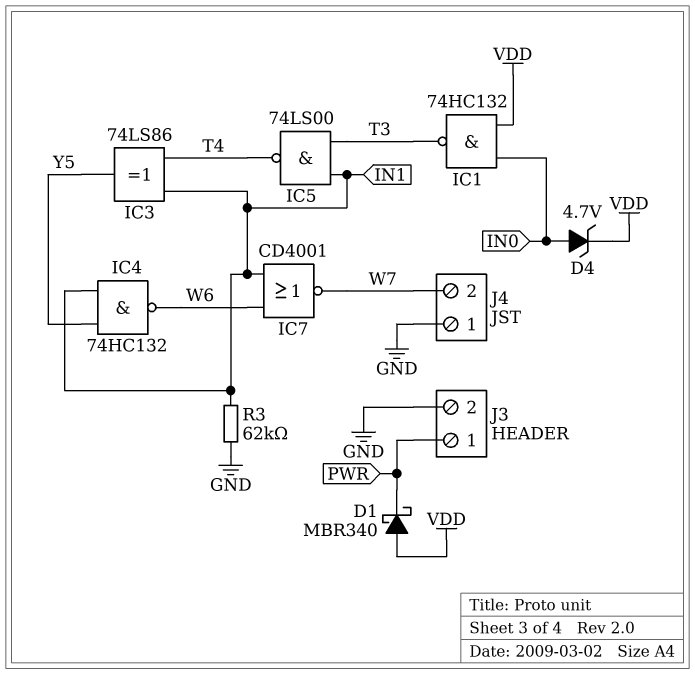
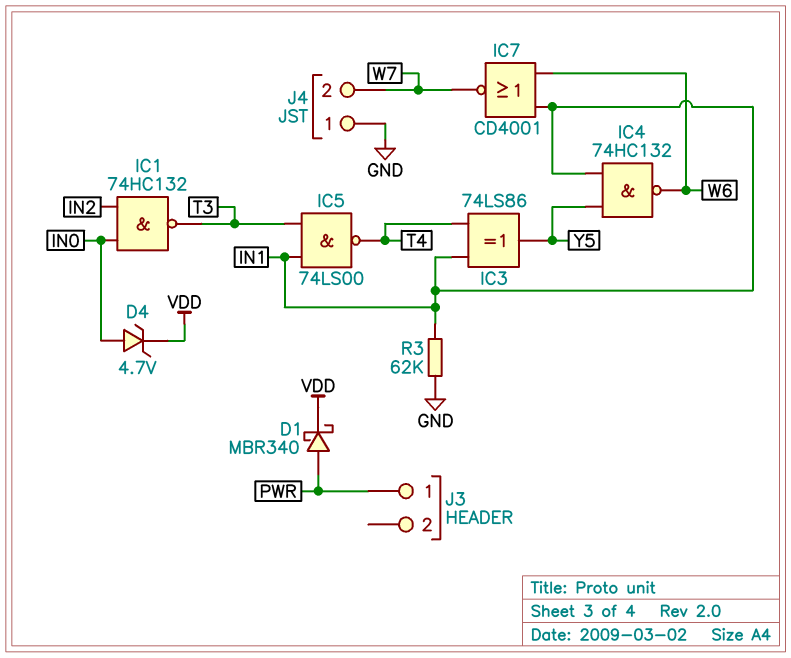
D1: schottky MBR340 (A VDD, K PWR) -> schottky MBR340 (A PWR, K VDD)
IC1: NAND 74HC132 (in IN0, in VDD, out T3) -> NAND 74HC132 (in IN0, in IN2, out T3)
J3 pin 2: GND -> none

